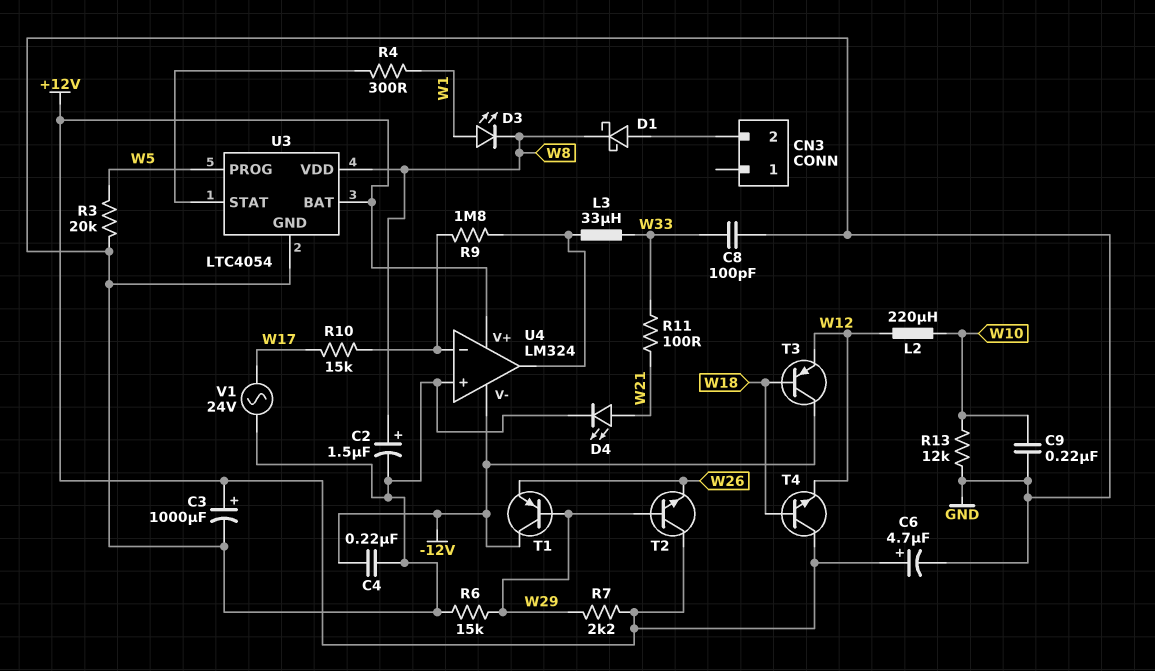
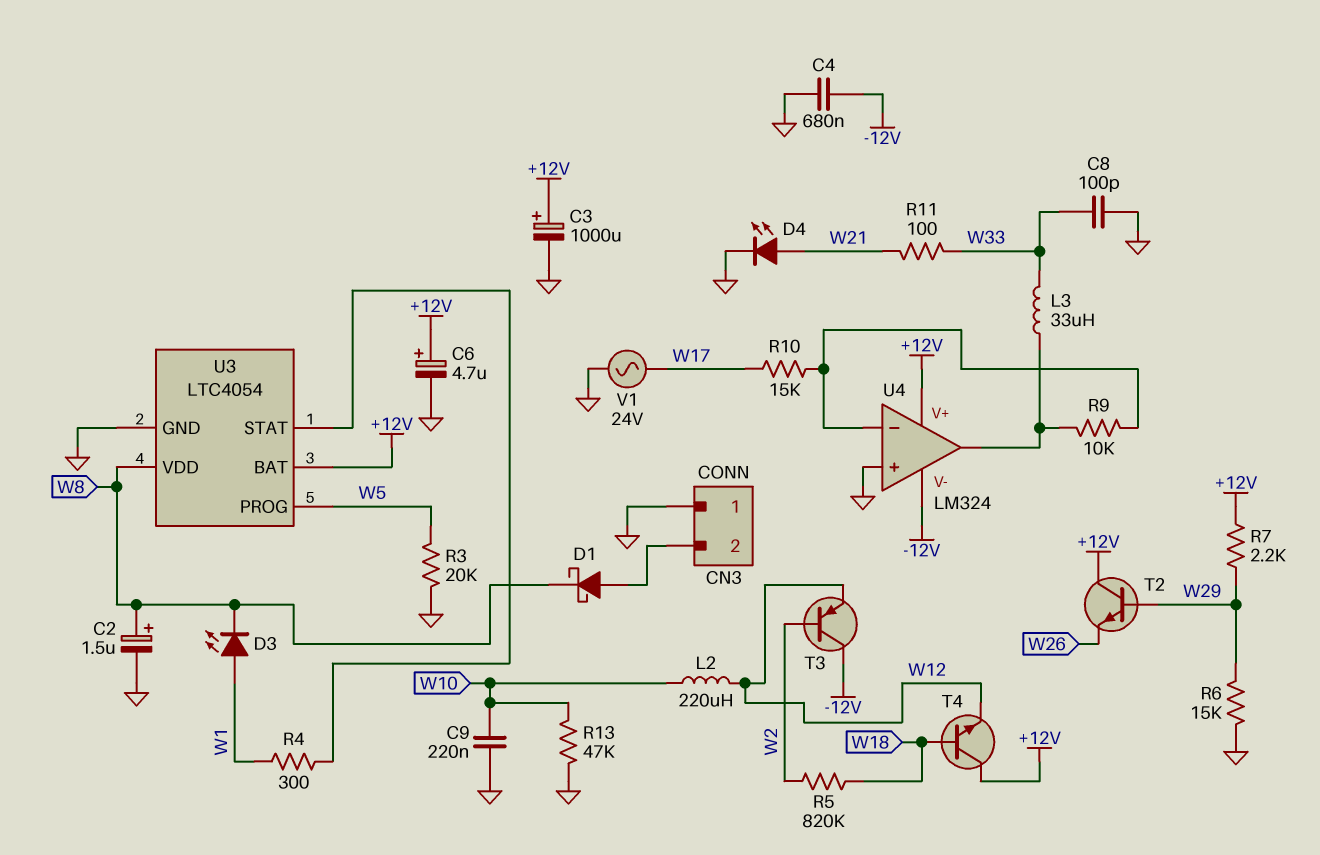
C4: 220nF (-12V, GND) -> 680nF (-12V, GND)
CN3 pin 1: none -> GND
R5: none -> 820k (W2, W18)
R9: 1.8M (U4/in-, U4/out) -> 10k (U4/in-, U4/out)
R13: 12k (GND, W10) -> 47k (GND, W10)
T1: PNP (B W29, C -12V, E W26) -> none
T3: PNP (B W18, C -12V, E W12) -> PNP (B W2, C -12V, E W12)

